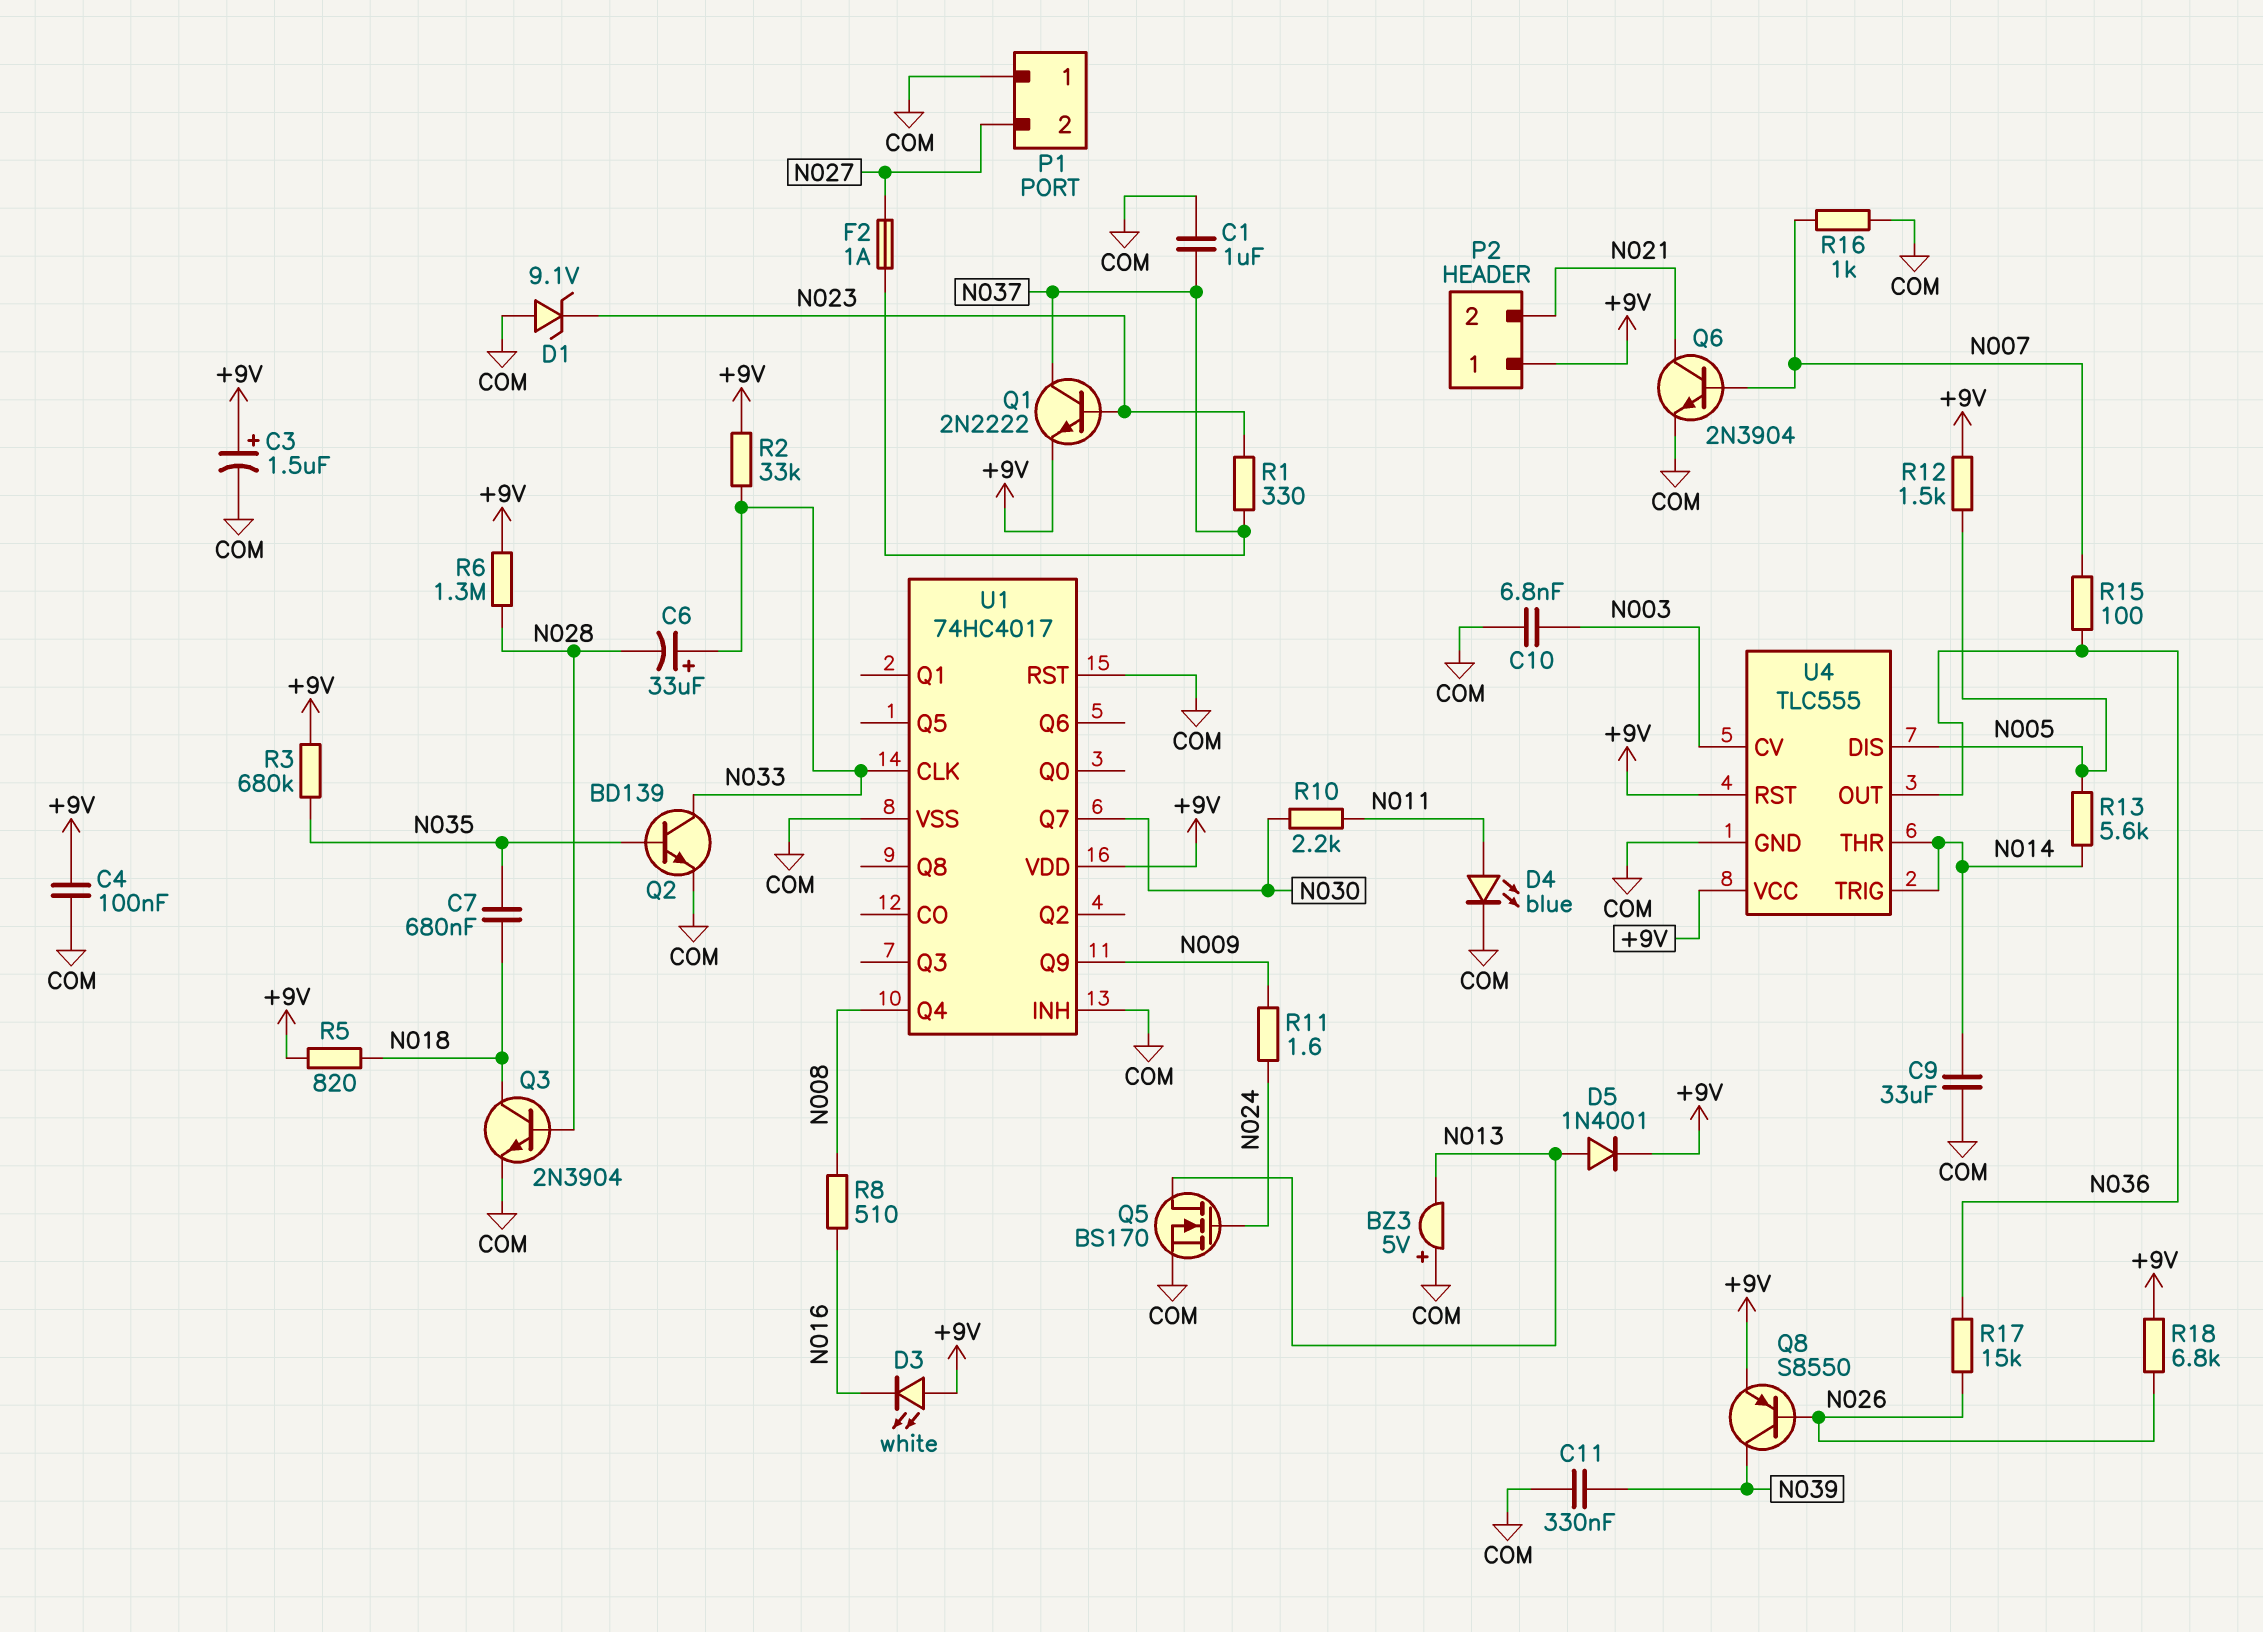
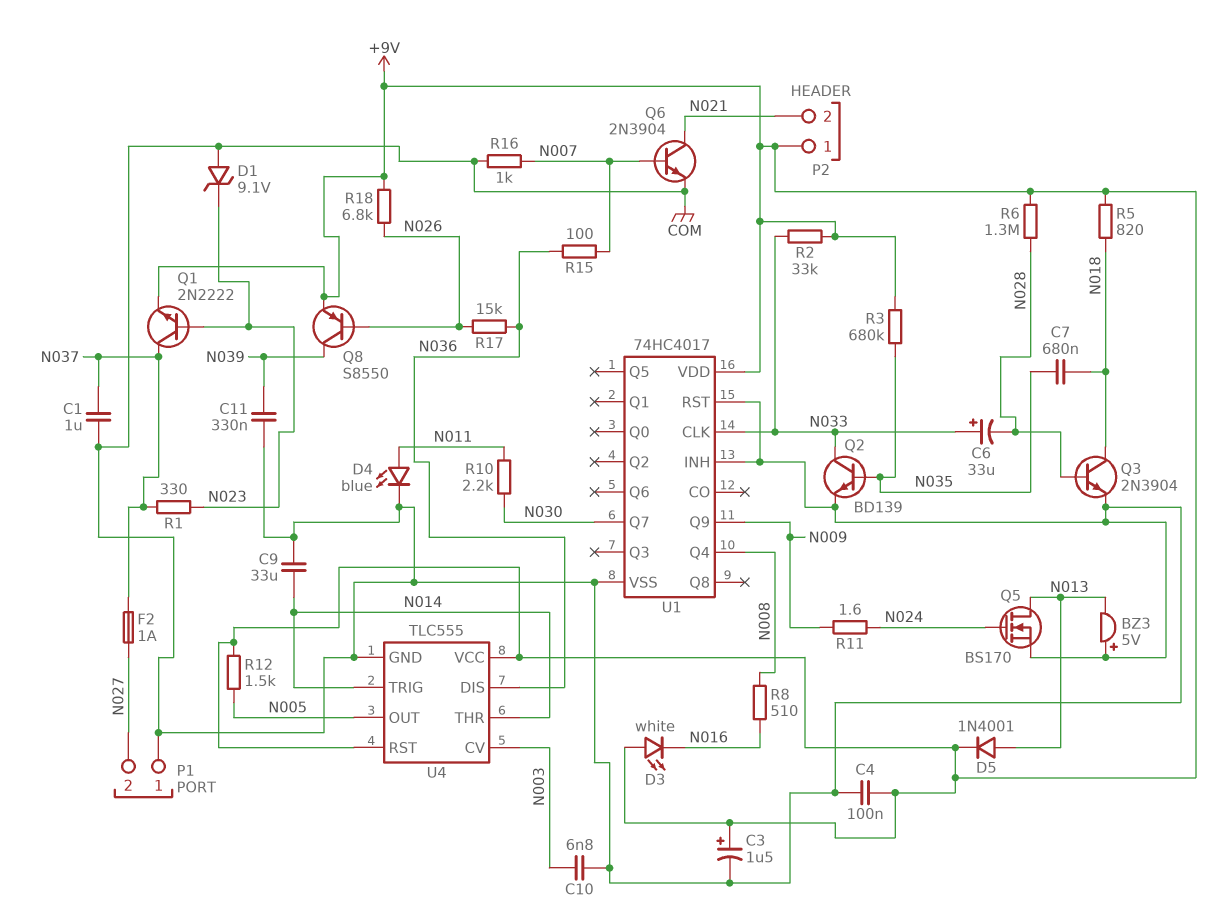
R13: 5.6k (N005, N014) -> none
U4 pin DIS: N005 -> N036
U4 pin OUT: N036 -> N005

